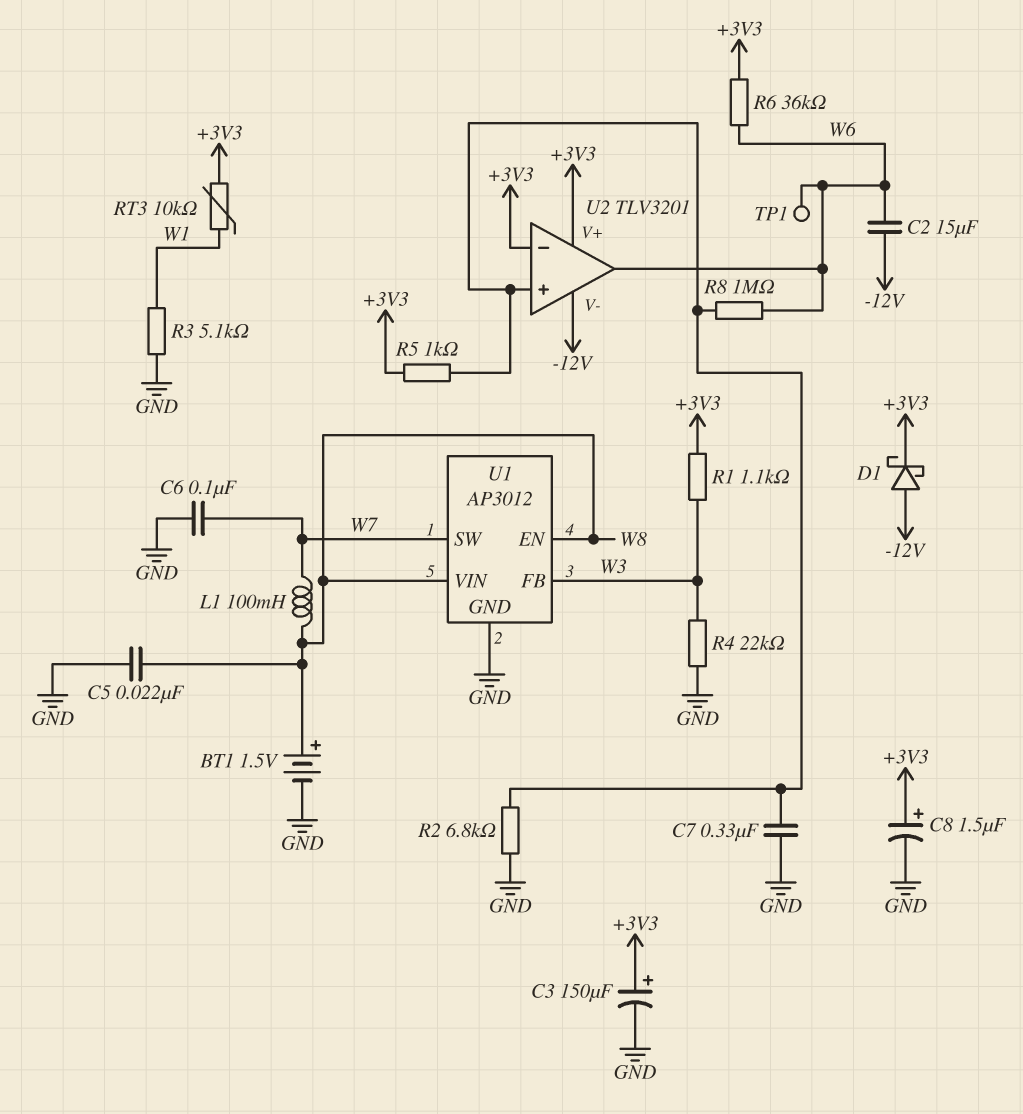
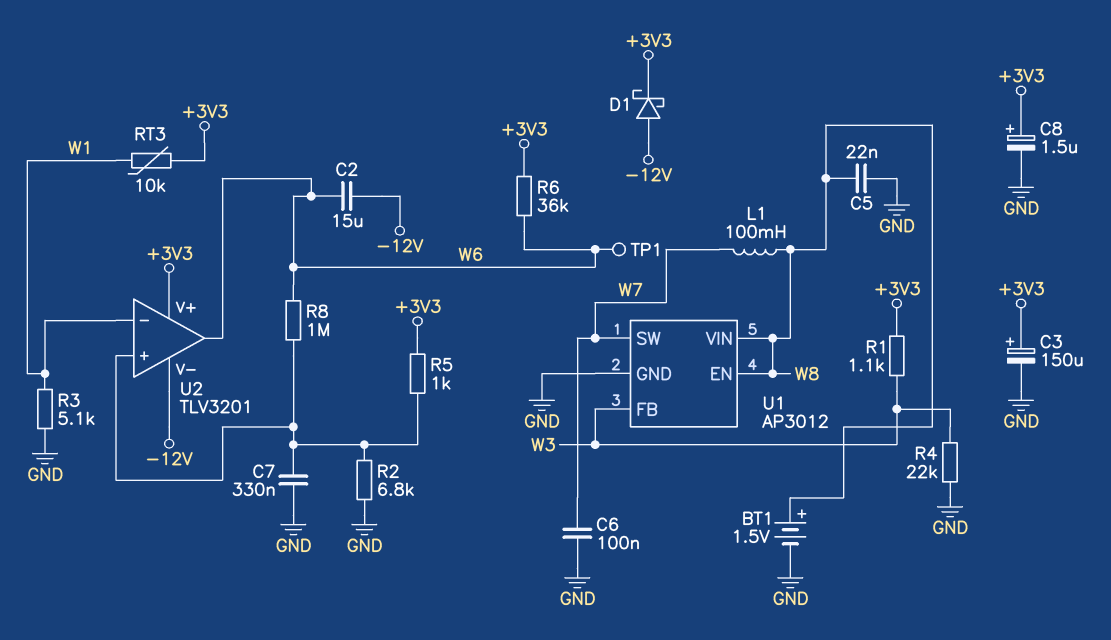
U2 pin in-: +3V3 -> W1

